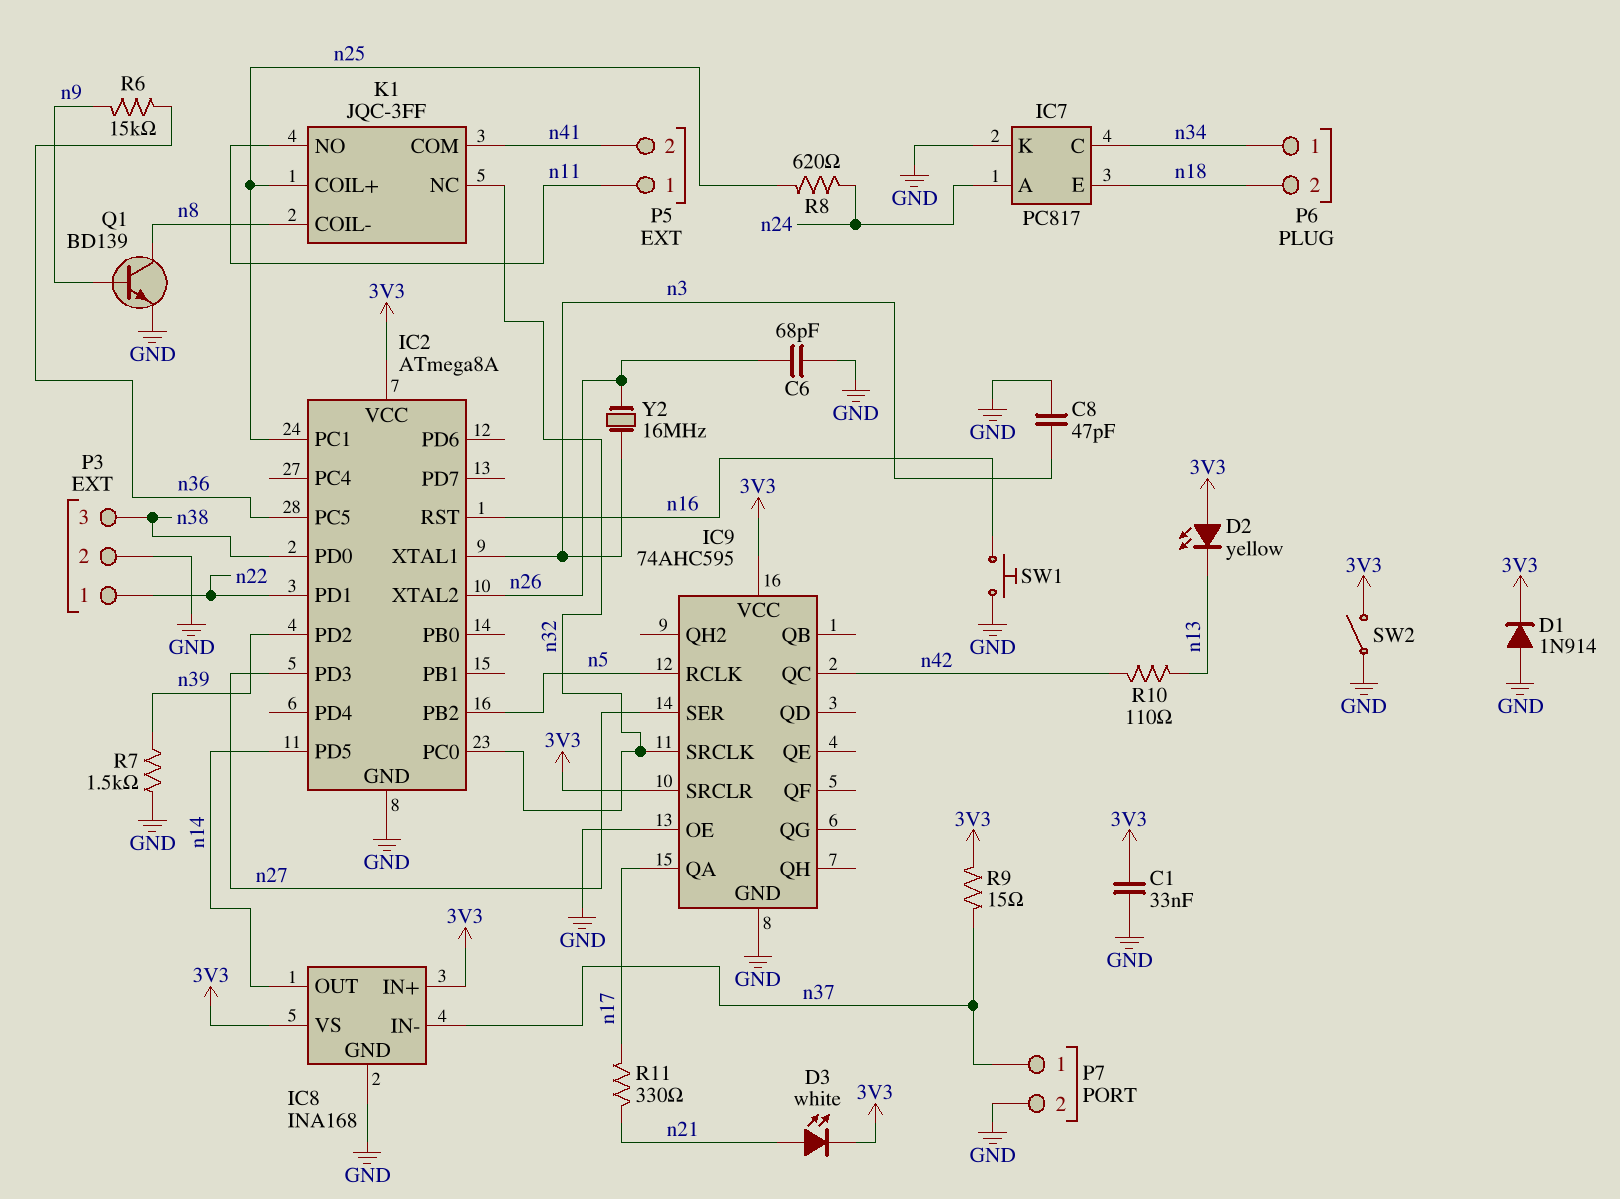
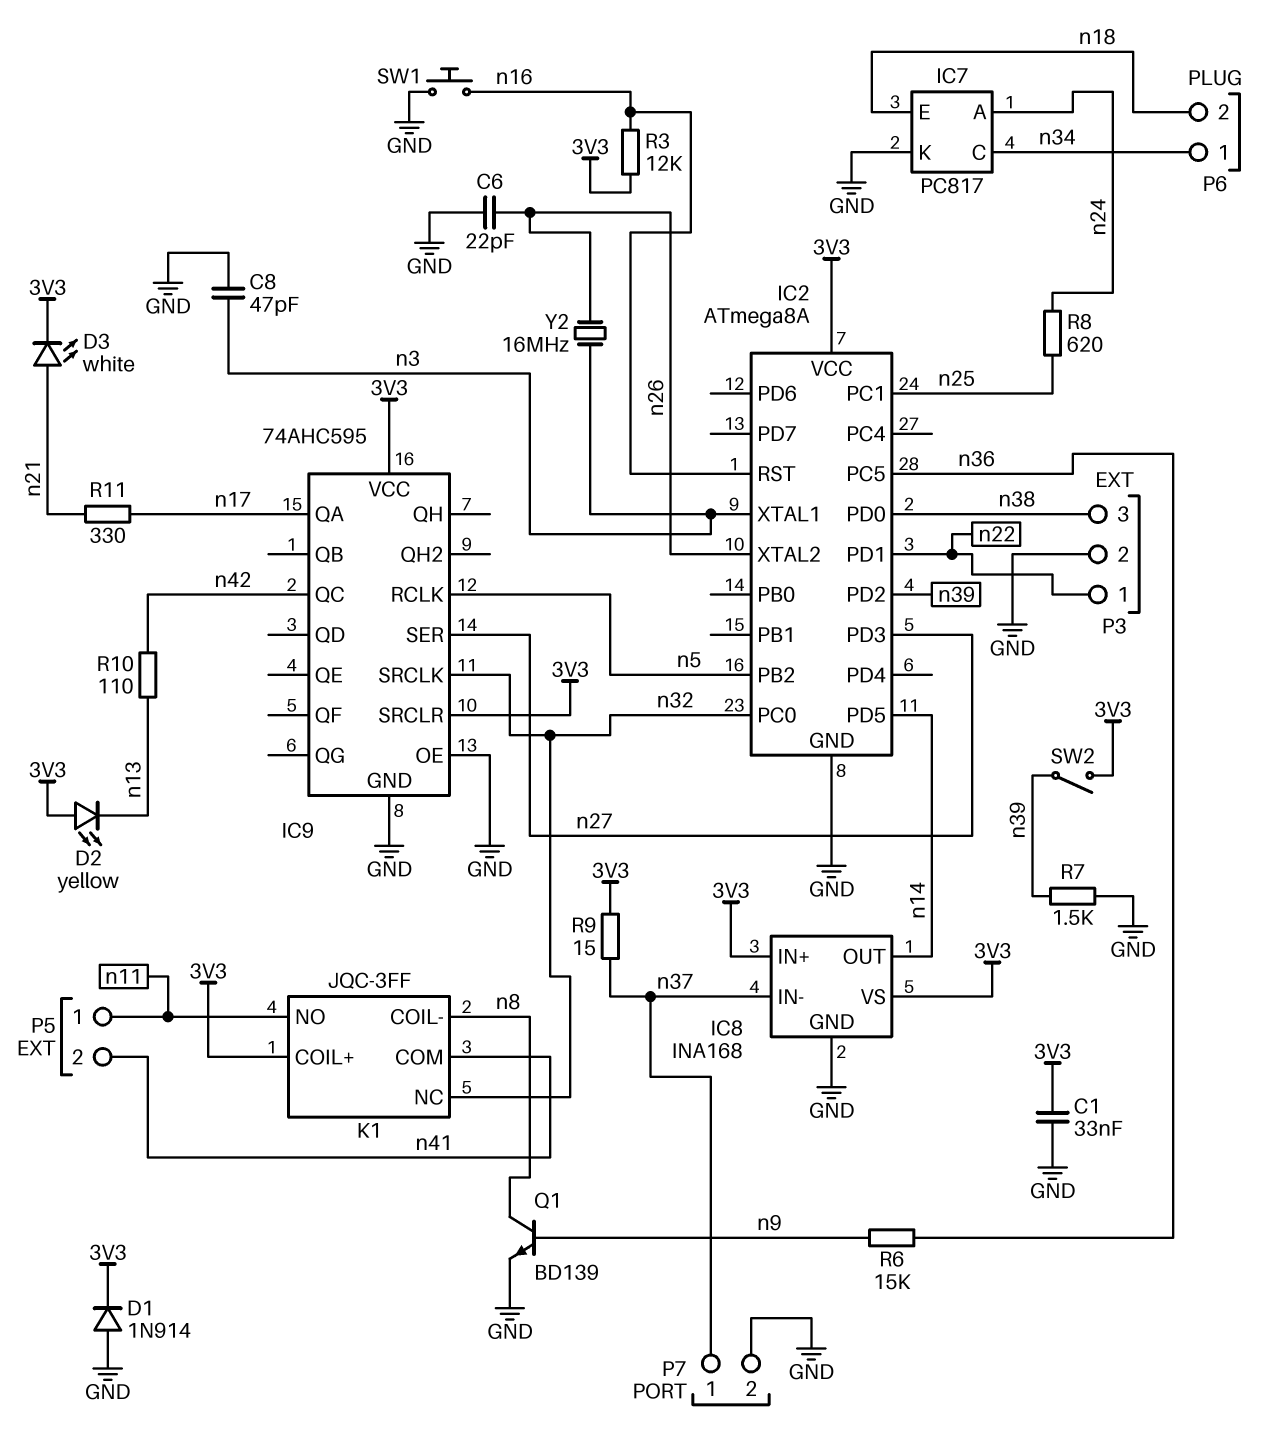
C6: 68pF (GND, n26) -> 22pF (GND, n26)
K1 pin COIL+: n25 -> 3V3
R3: none -> 12k (3V3, n16)
SW2: switch (3V3, GND) -> switch (3V3, n39)

